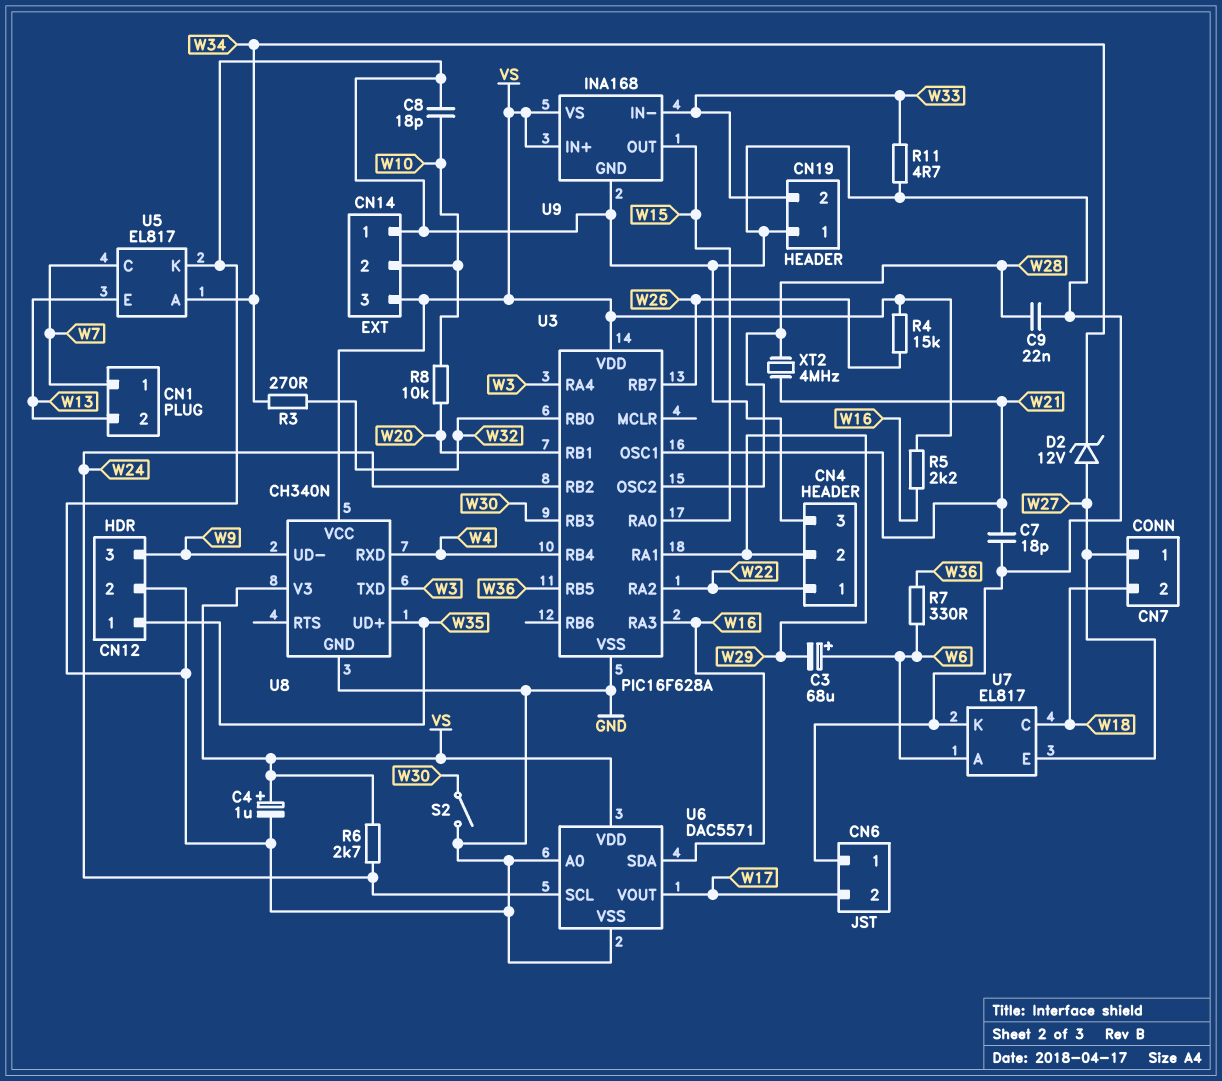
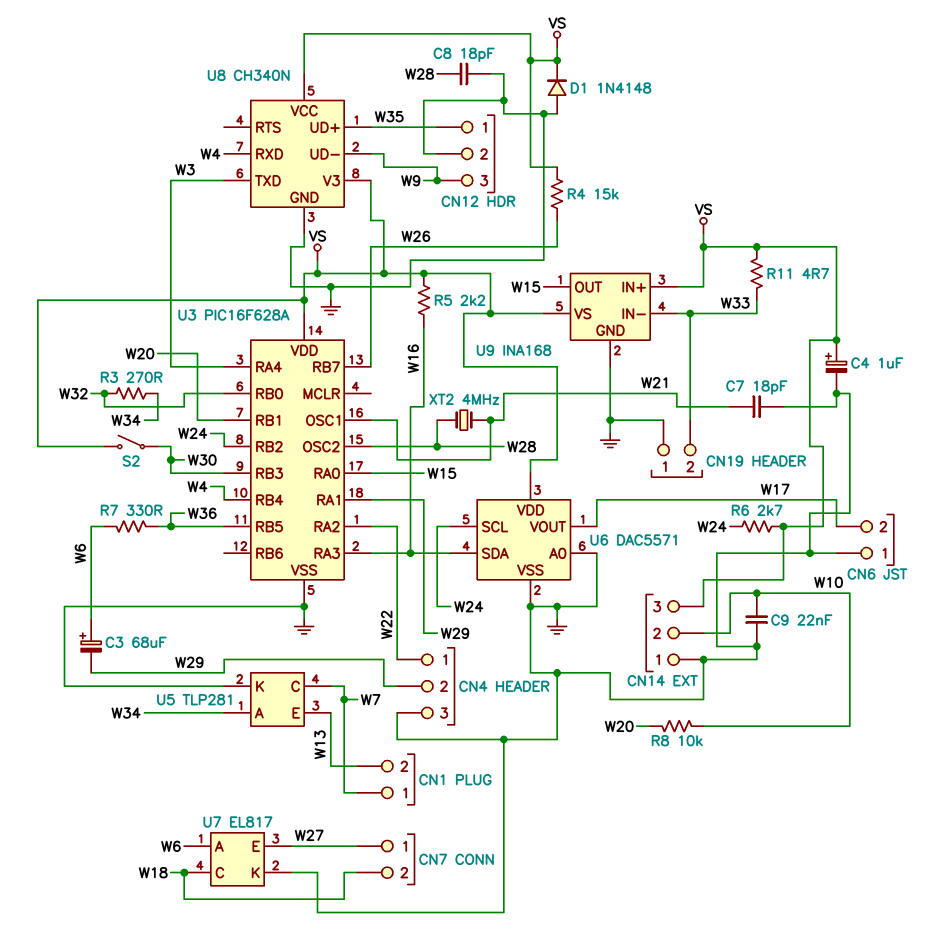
C8: 18pF (GND, W10) -> 18pF (GND, W28)
C9: 22nF (GND, W28) -> 22nF (GND, W10)
D1: none -> diode 1N4148 (A GND, K VS)
D2: zener 12V (A W27, K W34) -> none
R11: 4.7 (GND, W33) -> 4.7 (VS, W33)
S2: switch (GND, W30) -> switch (VS, W30)
U5: EL817 -> TLP281

